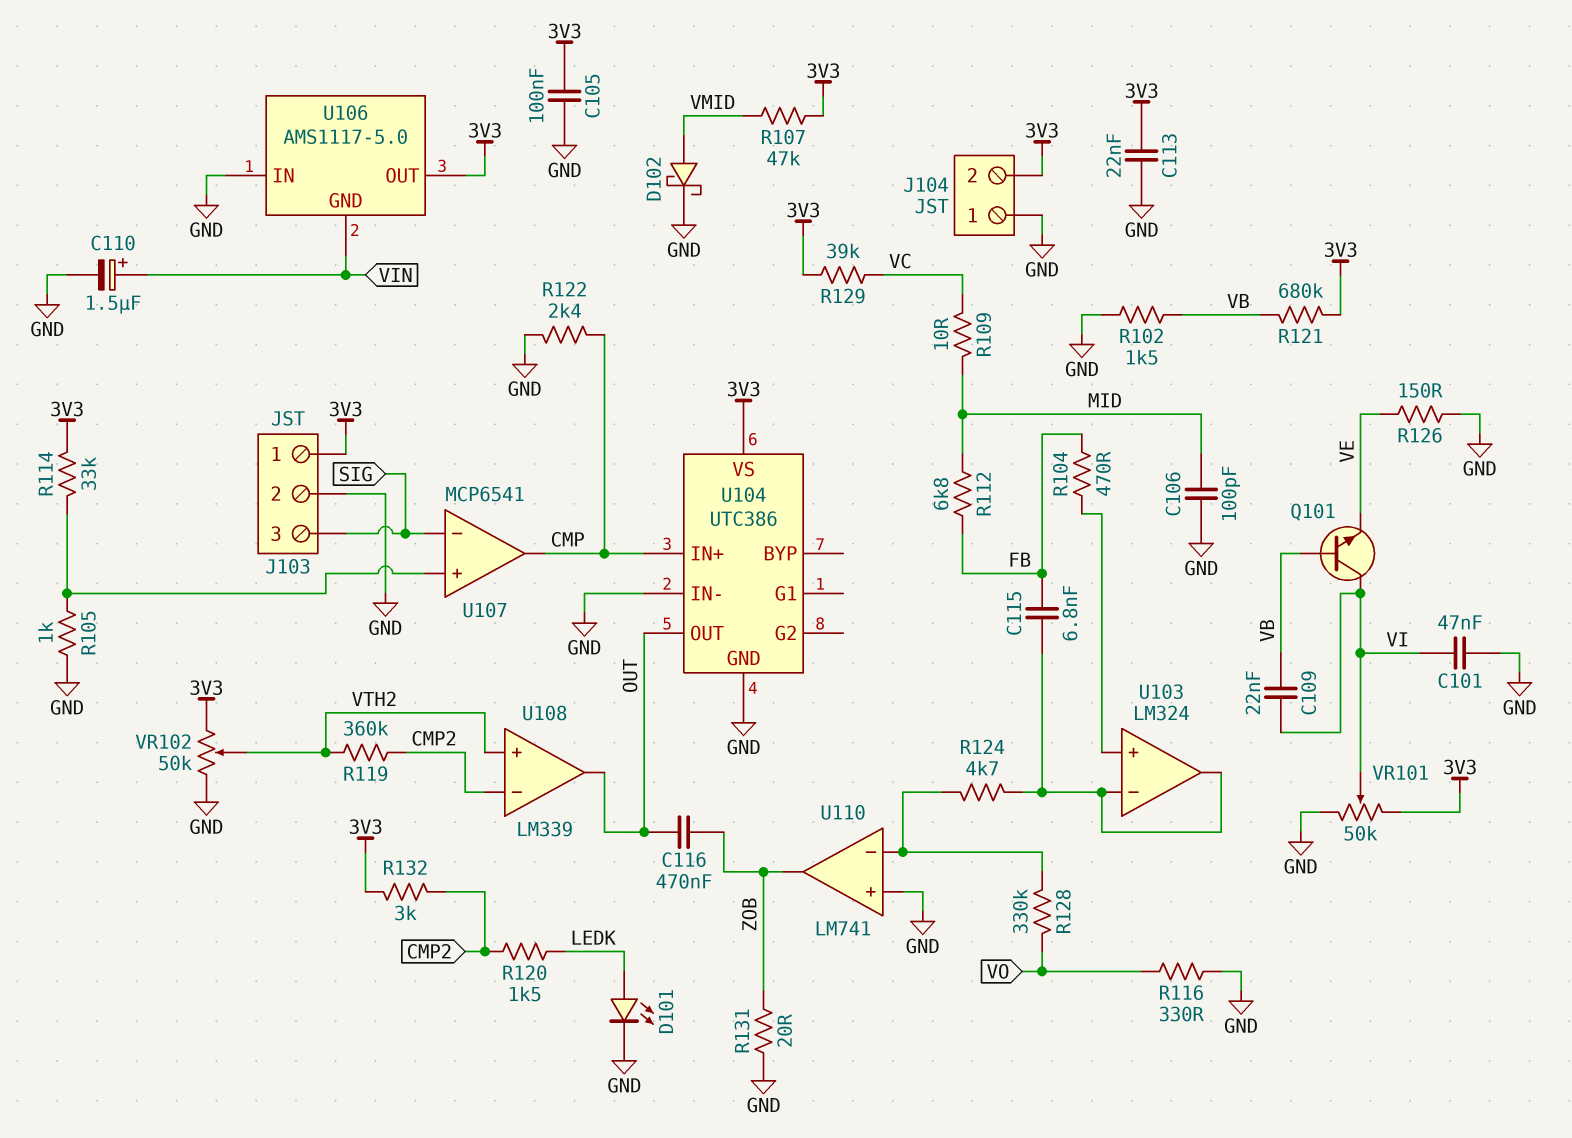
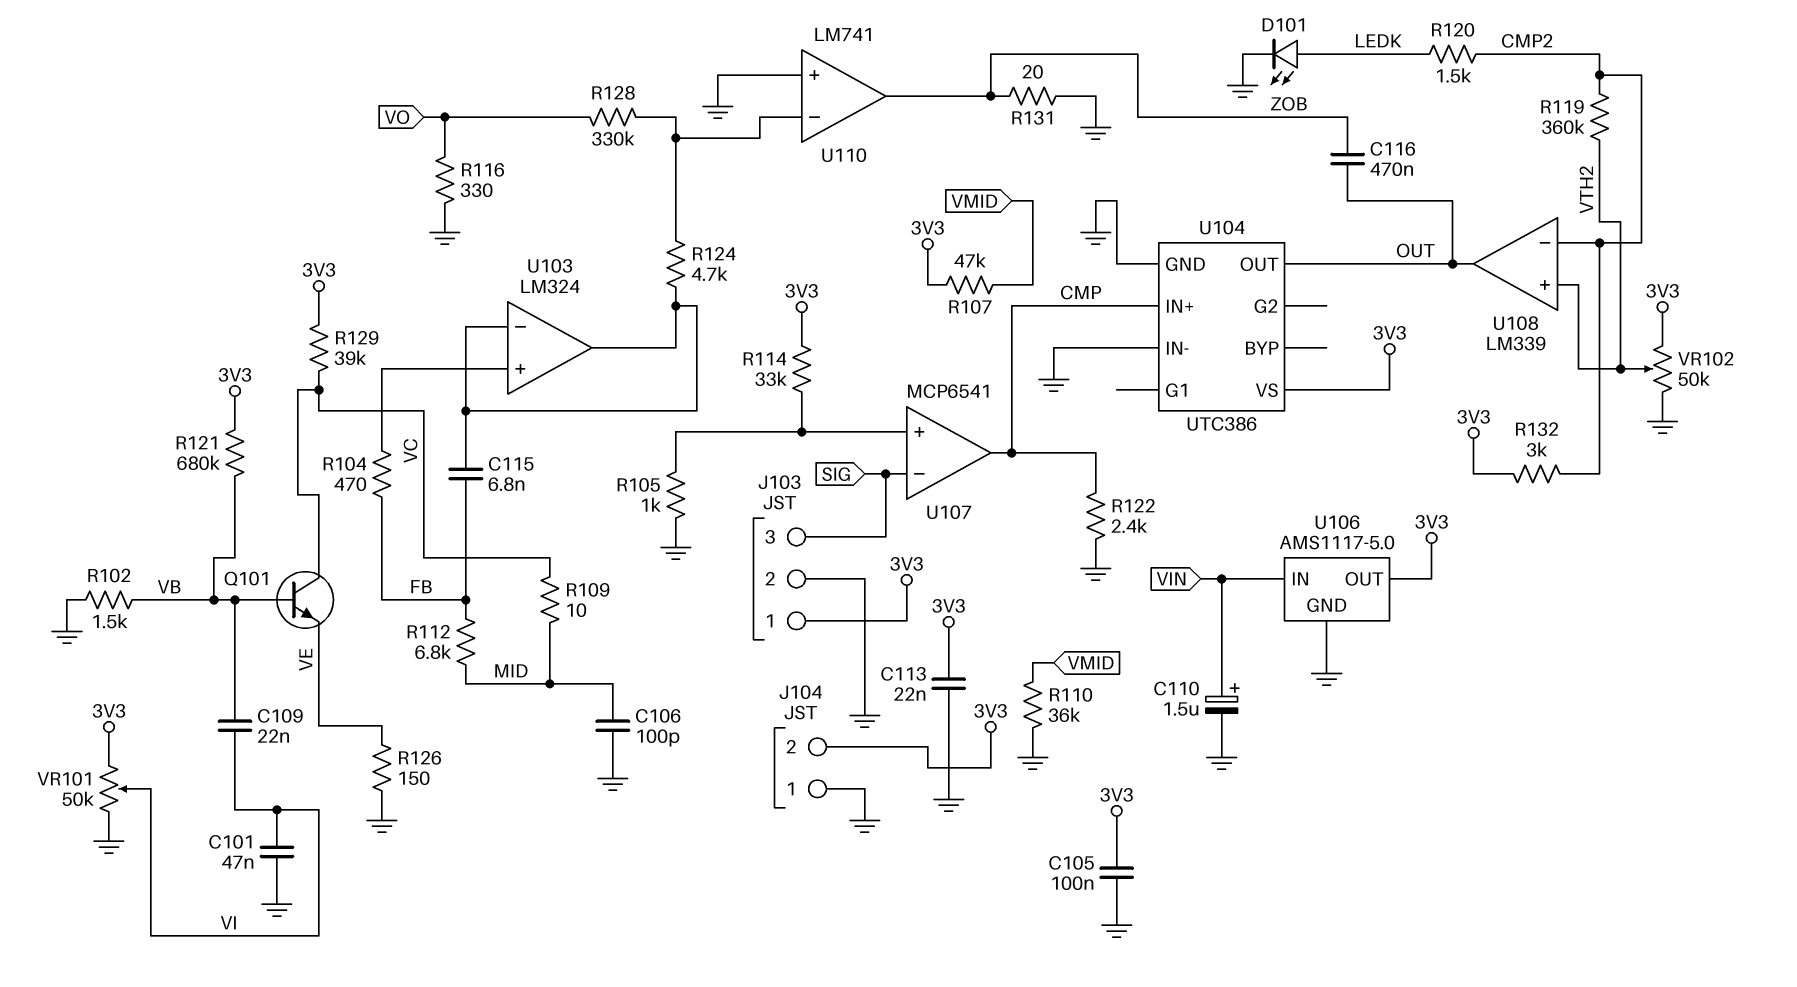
D102: schottky (A VMID, K GND) -> none
Q101: NPN (B VB, C VI, E VE) -> NPN (B VB, C VC, E VE)
R110: none -> 36k (GND, VMID)
U106 pin GND: VIN -> GND
U106 pin IN: GND -> VIN

